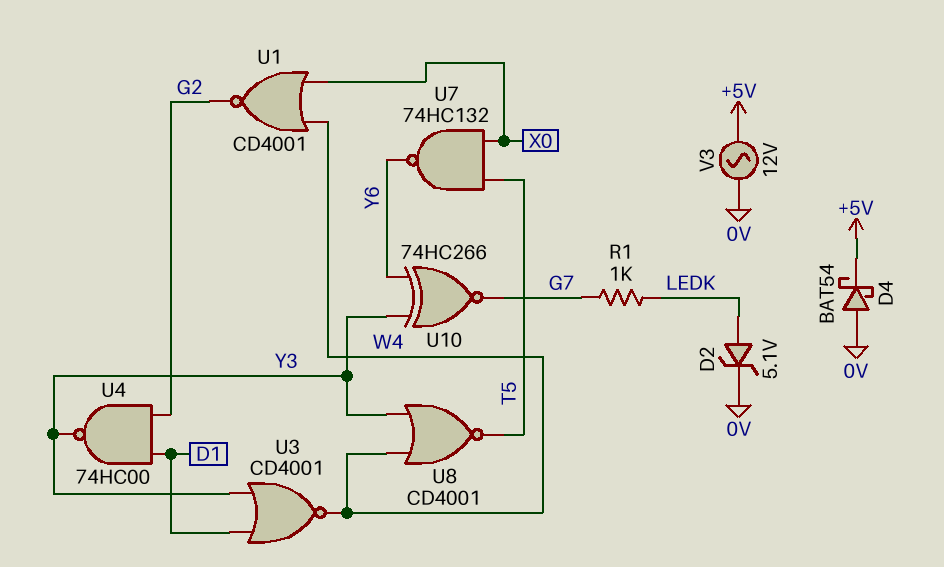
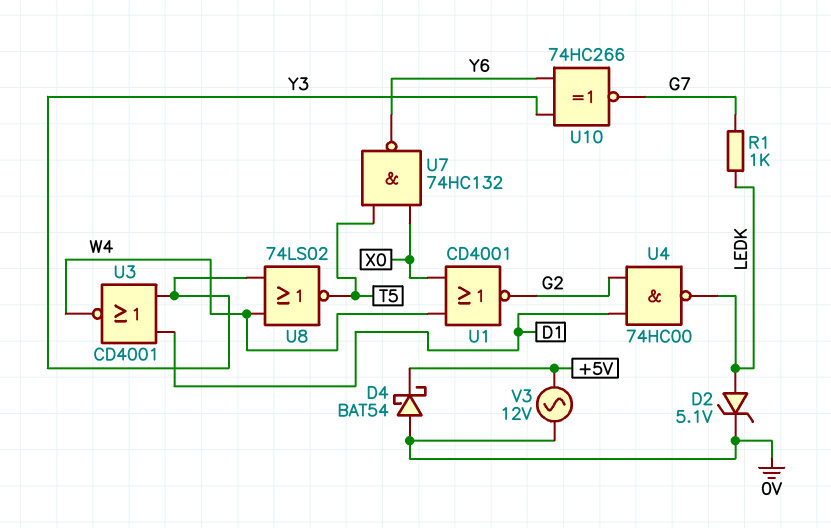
U4: NAND 74HC00 (in D1, in G2, out Y3) -> NAND 74HC00 (in D1, in G2, out LEDK)
U8: NOR CD4001 (in W4, in Y3, out T5) -> NOR 74LS02 (in W4, in Y3, out T5)

